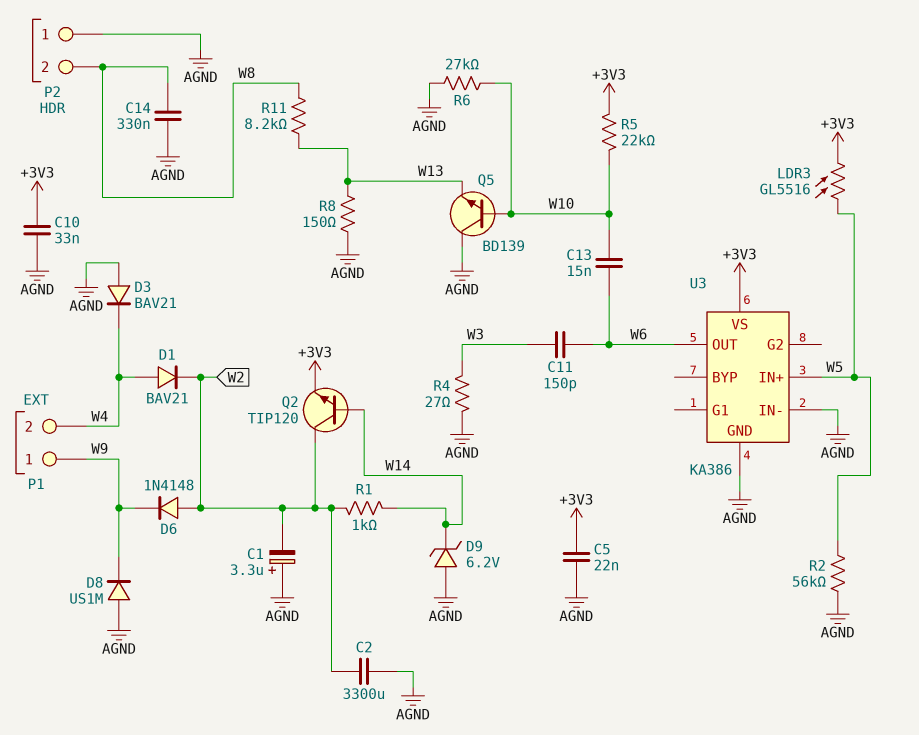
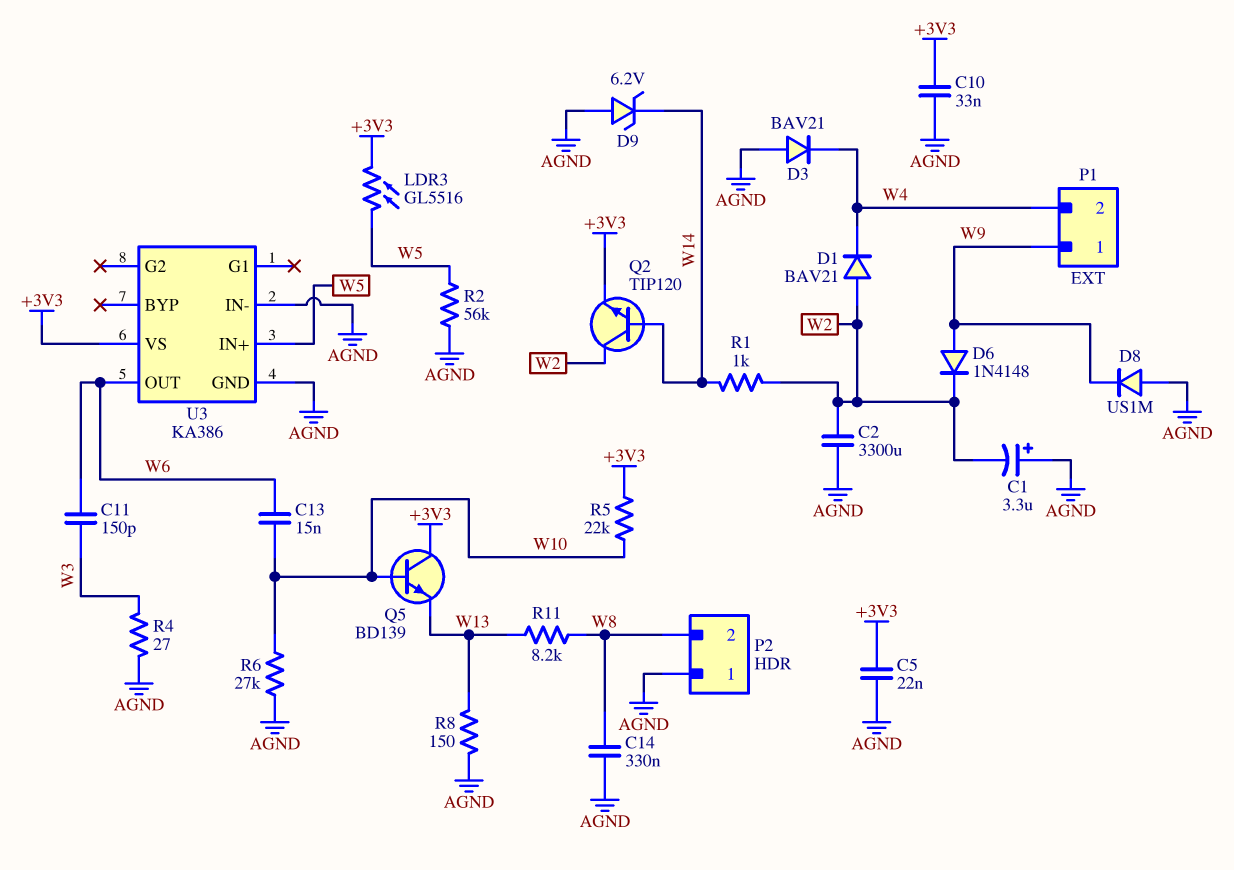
D1: diode BAV21 (A W4, K W2) -> diode BAV21 (A W2, K W4)
D6: diode 1N4148 (A W2, K W9) -> diode 1N4148 (A W9, K W2)
Q5: NPN BD139 (B W10, C AGND, E W13) -> NPN BD139 (B W10, C +3V3, E W13)

